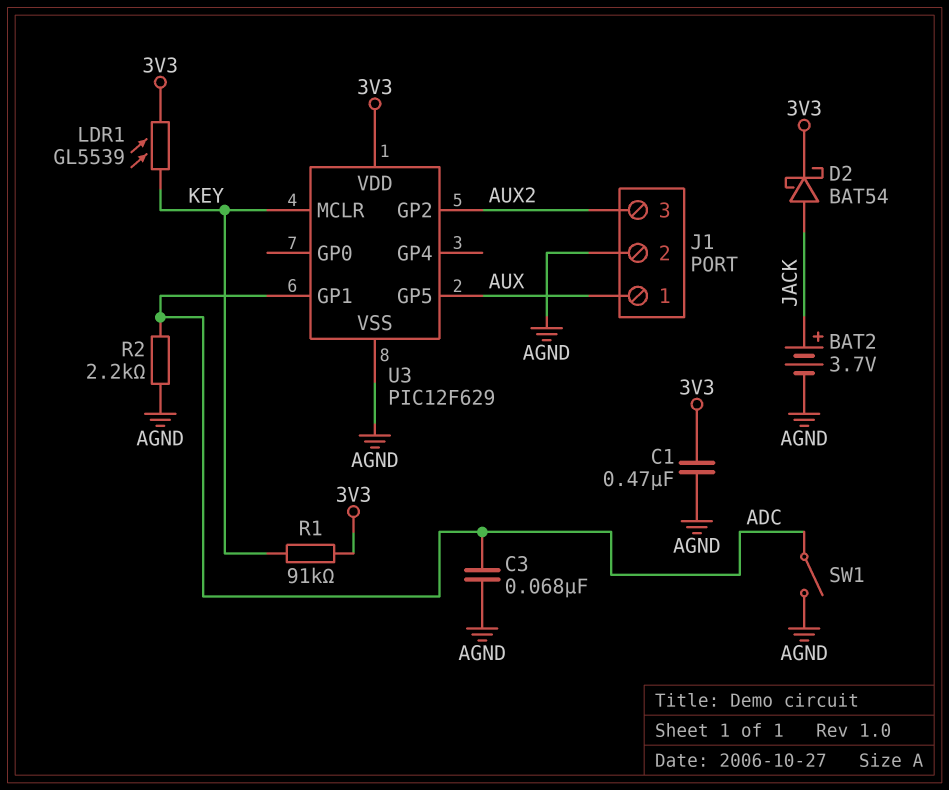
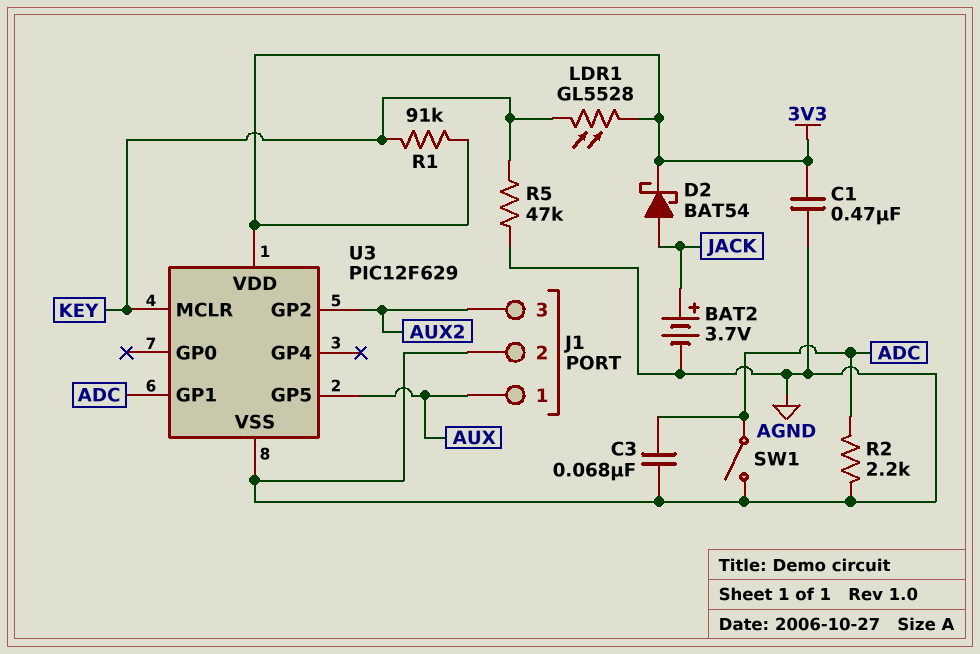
LDR1: GL5539 (3V3, KEY) -> GL5528 (3V3, KEY)
R5: none -> 47k (AGND, KEY)

